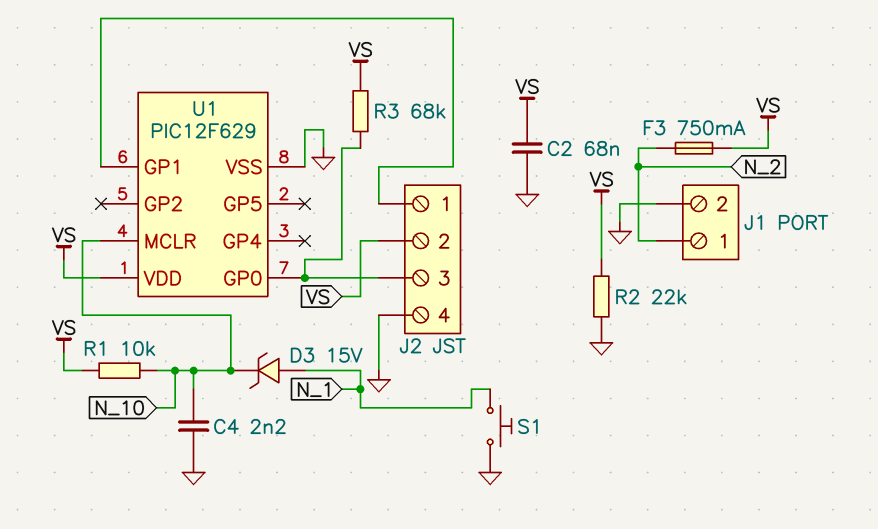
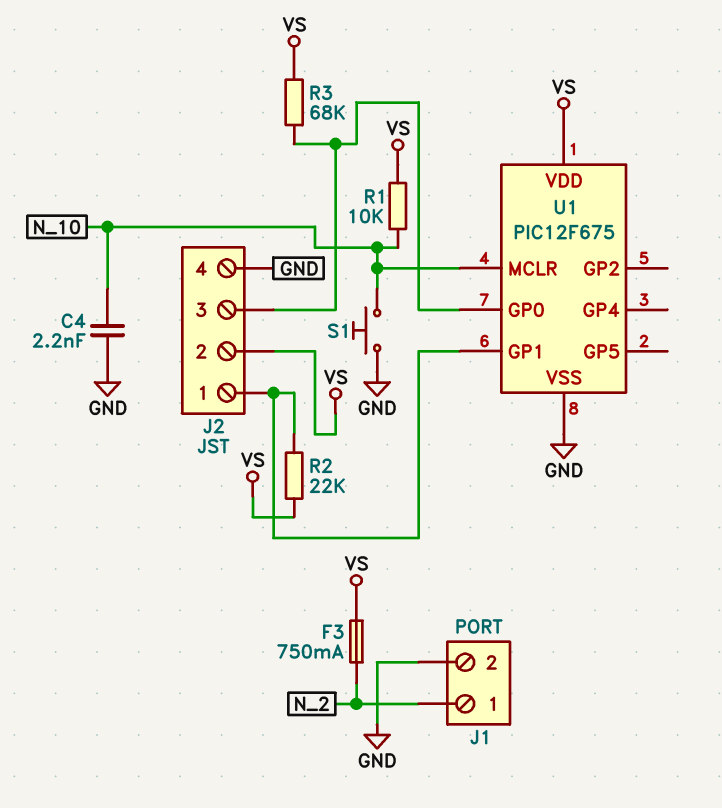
C2: 68nF (GND, VS) -> none
D3: zener 15V (A N_1, K N_10) -> none
R2: 22k (GND, VS) -> 22k (J2/1, VS)
S1: button (GND, N_1) -> button (GND, N_10)
U1: PIC12F629 -> PIC12F675

